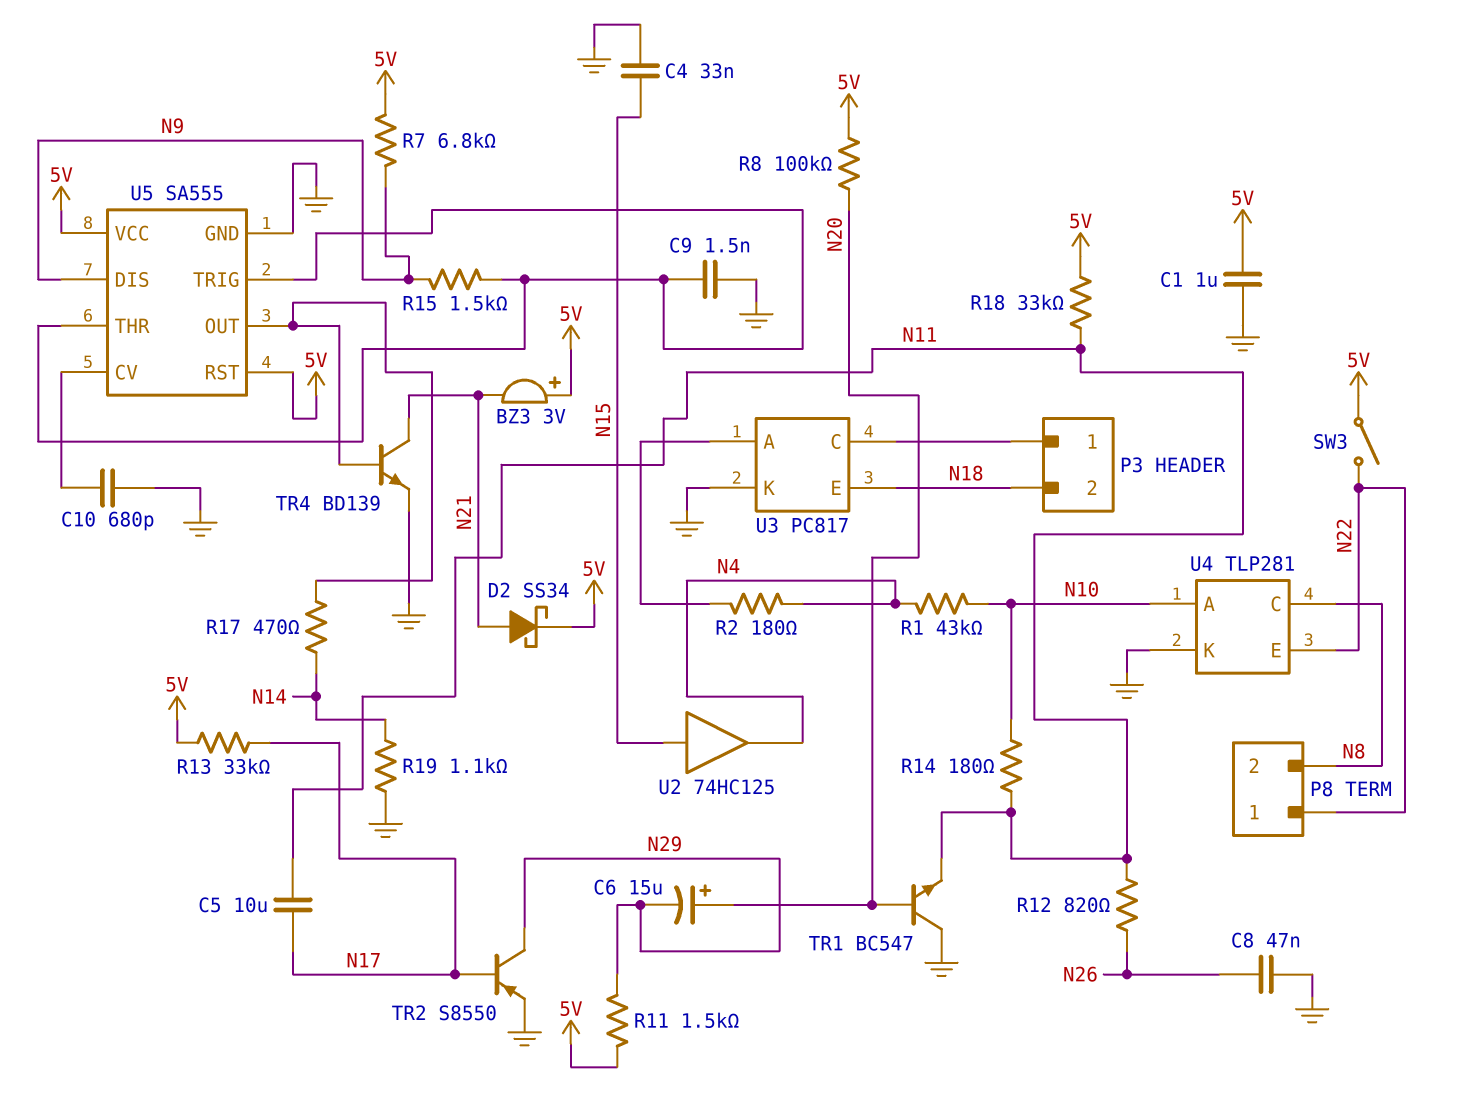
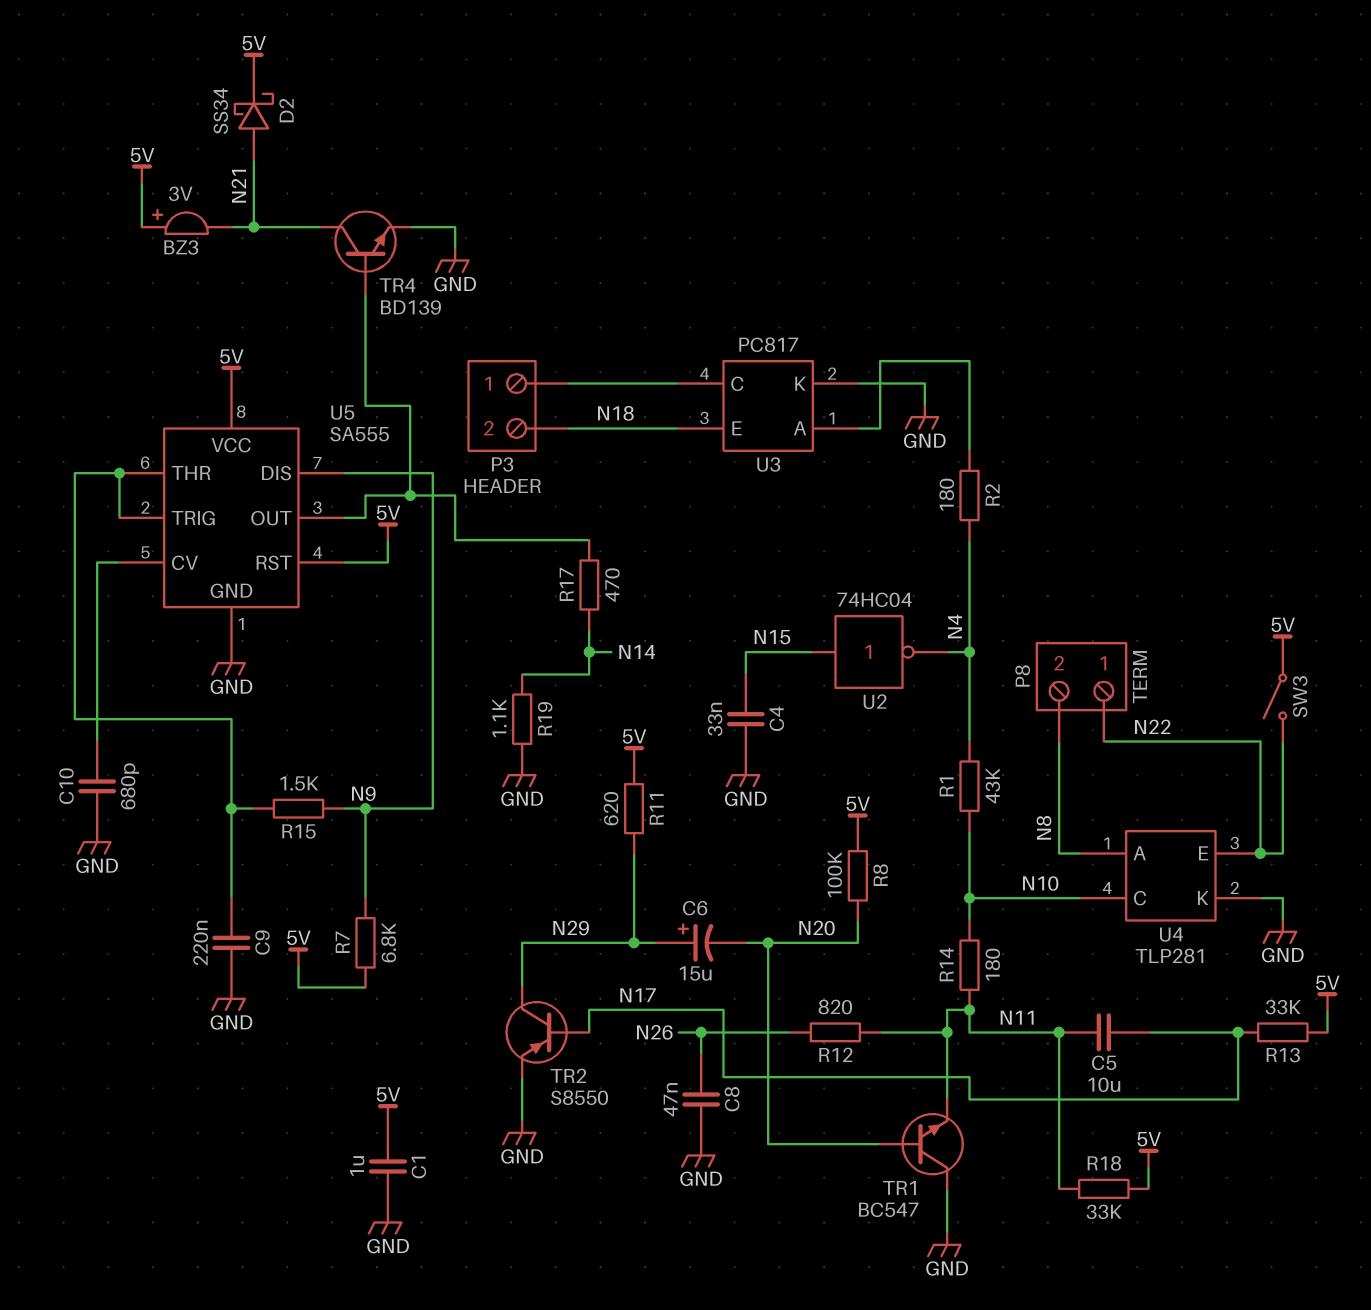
C6: 15uF (plus N20, minus N29) -> 15uF (plus N29, minus N20)
C9: 1.5nF (GND, U5/THR) -> 220nF (GND, U5/THR)
R11: 1.5k (5V, N29) -> 620 (5V, N29)
U2: buffer 74HC125 (in N15, out N4) -> NOT 74HC04 (in N15, out N4)
U4 pin A: N10 -> N8
U4 pin C: N8 -> N10

